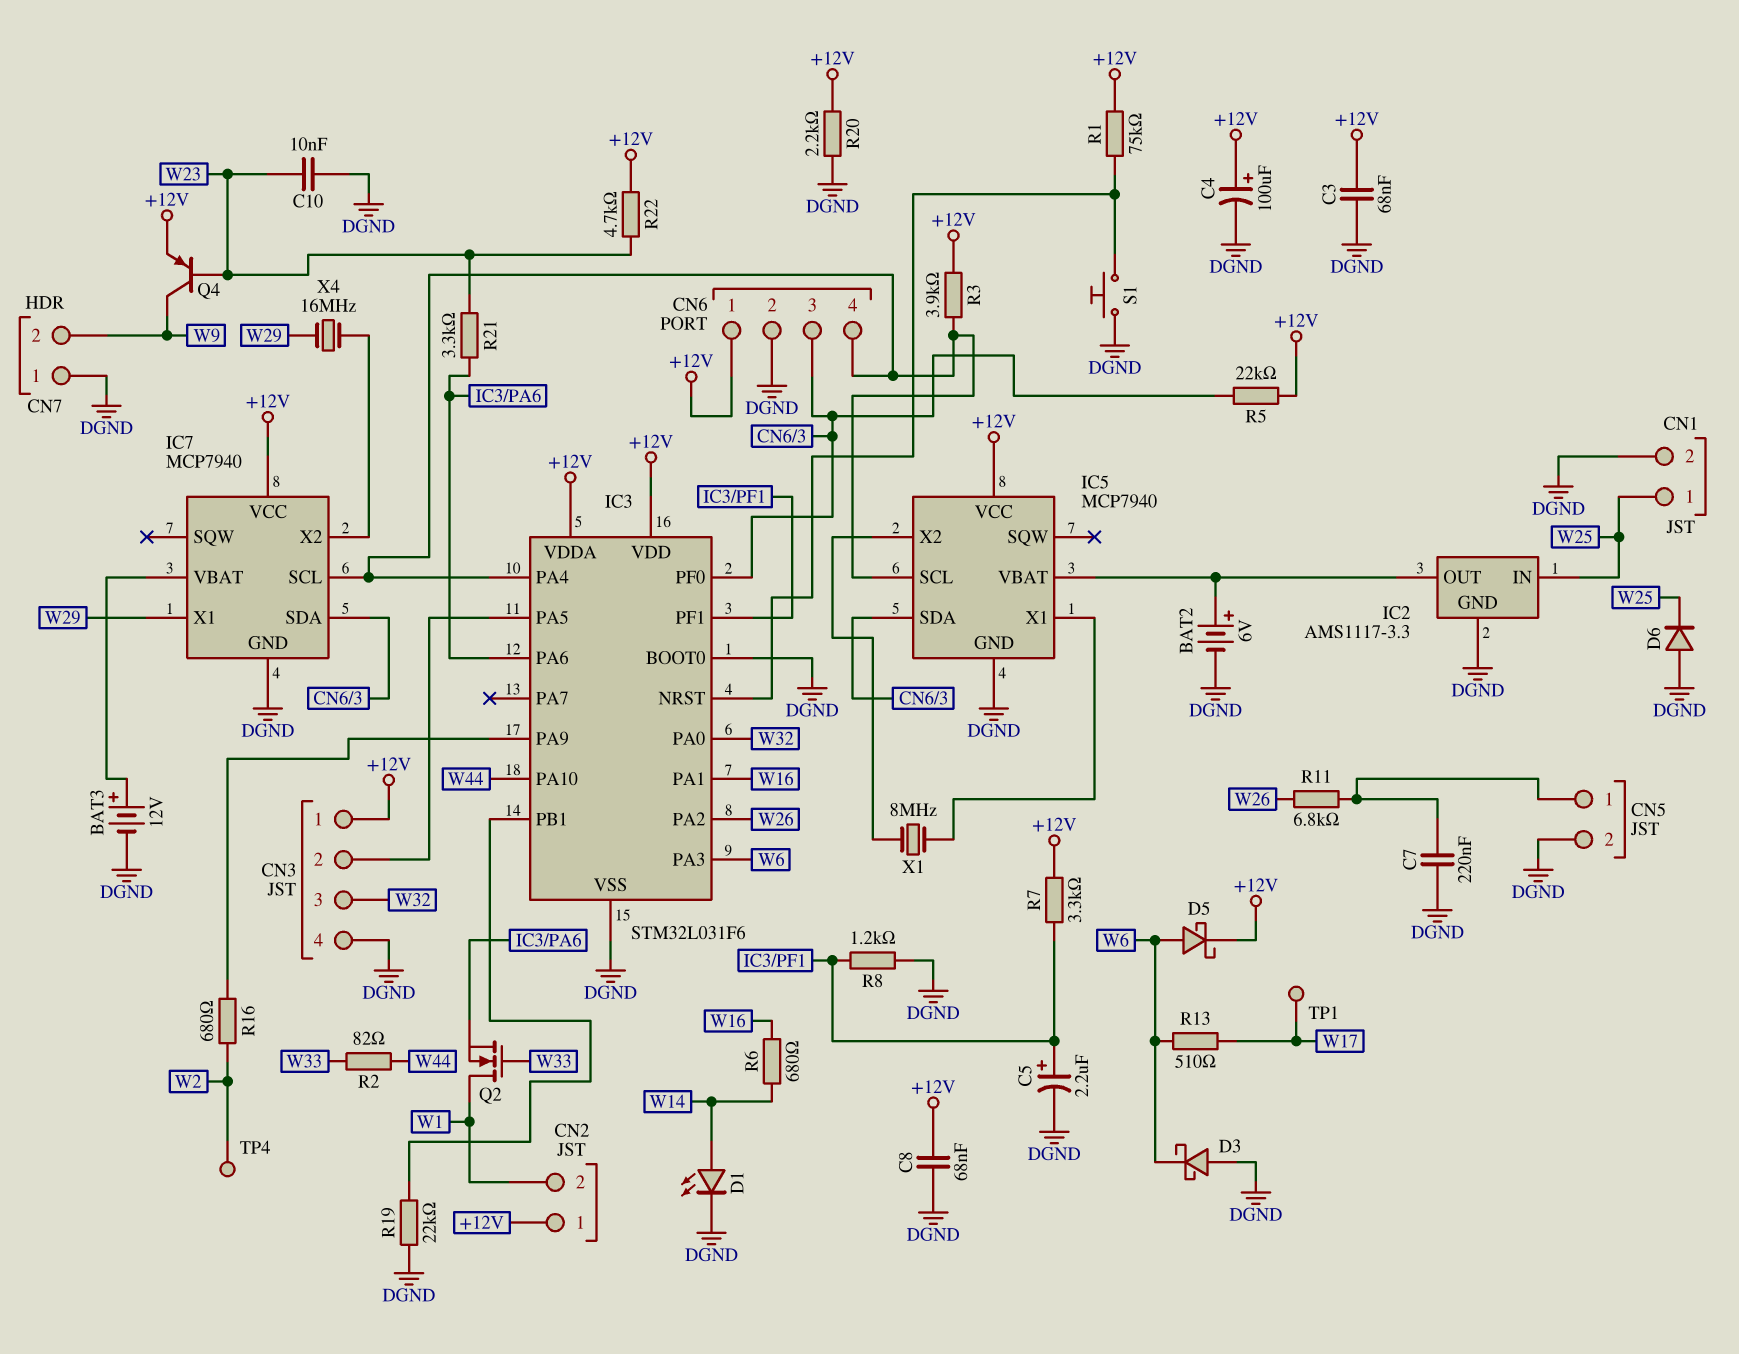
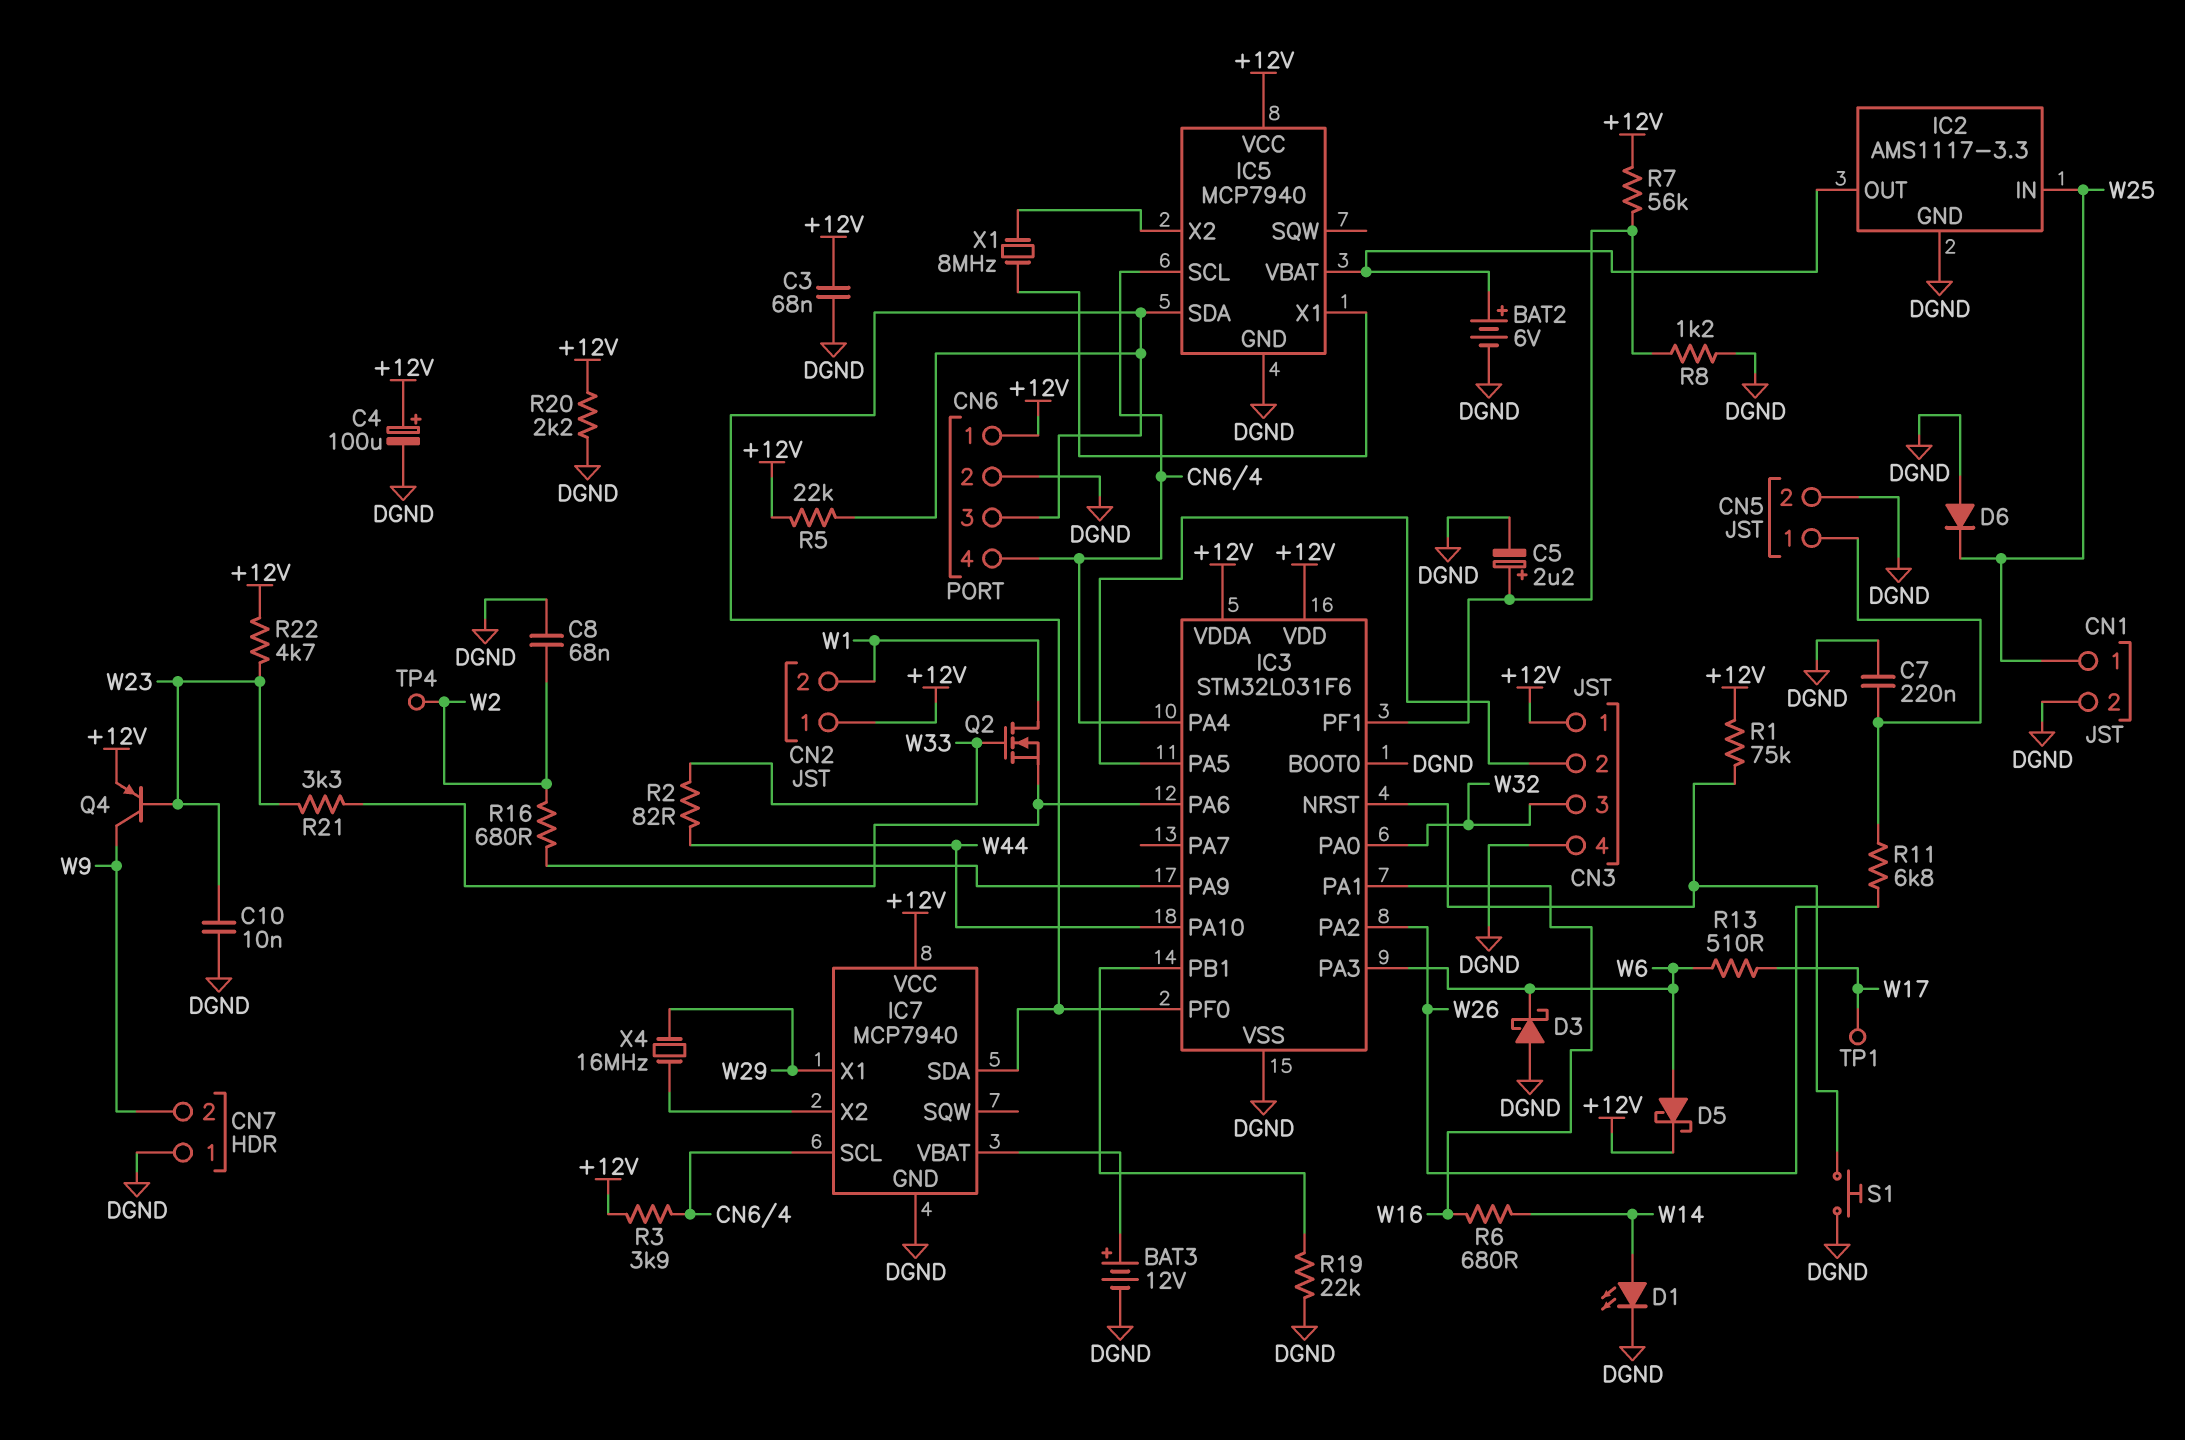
C8: 68nF (+12V, DGND) -> 68nF (DGND, W2)
R7: 3.3k (+12V, IC3/PF1) -> 56k (+12V, IC3/PF1)

